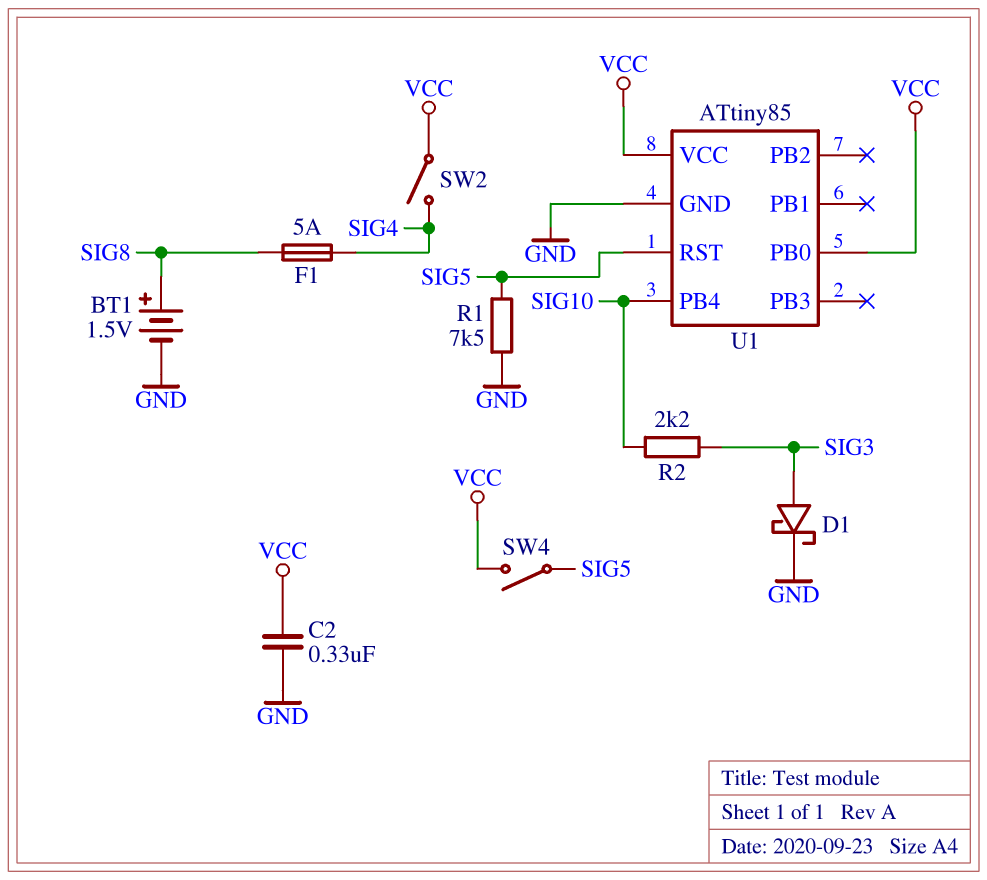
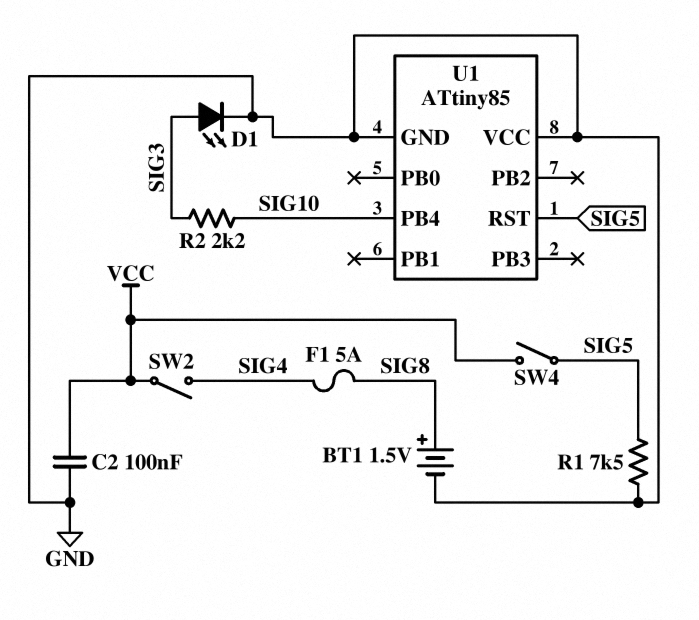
C2: 330nF (GND, VCC) -> 100nF (GND, VCC)
D1: schottky (A SIG3, K GND) -> LED (A SIG3, K GND)
U1 pin PB0: VCC -> none
U1 pin VCC: VCC -> GND

